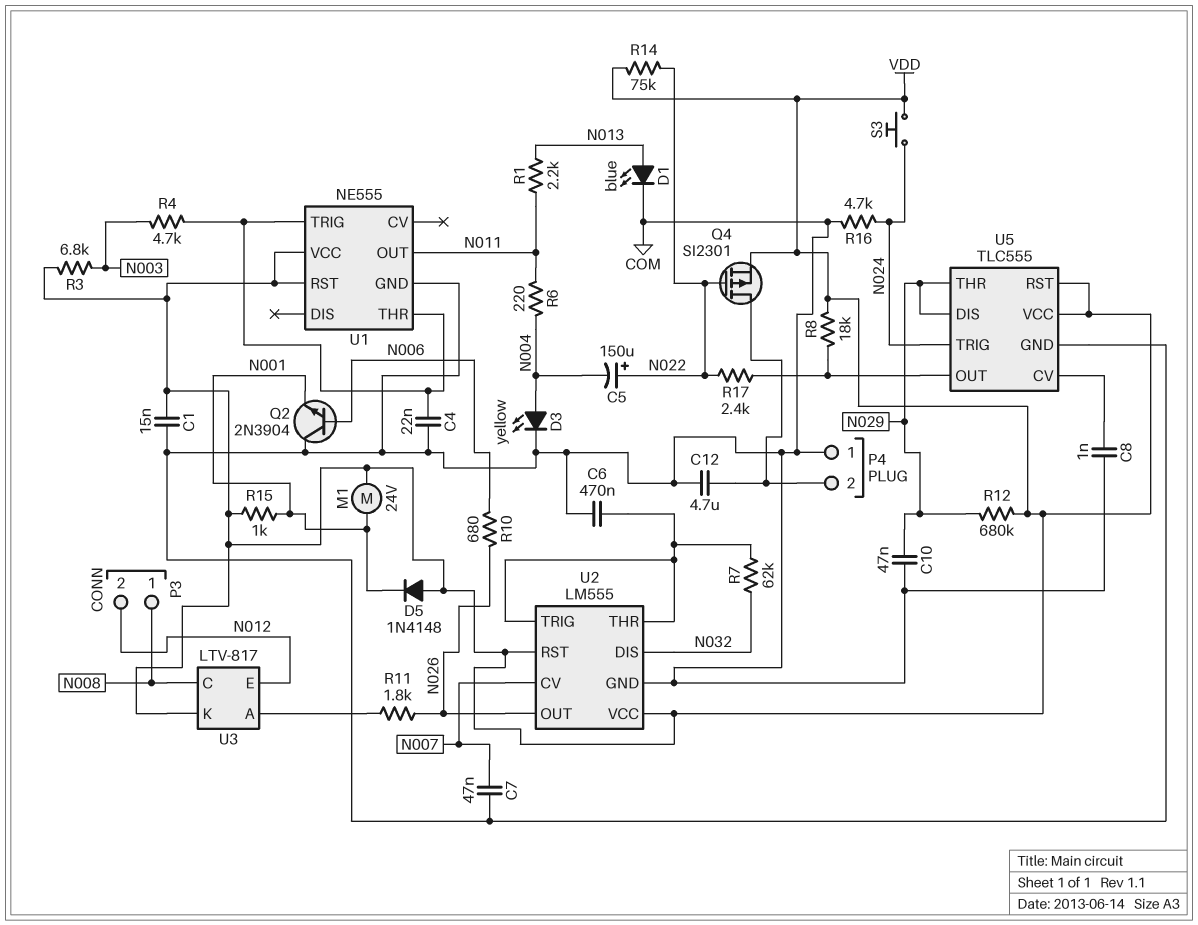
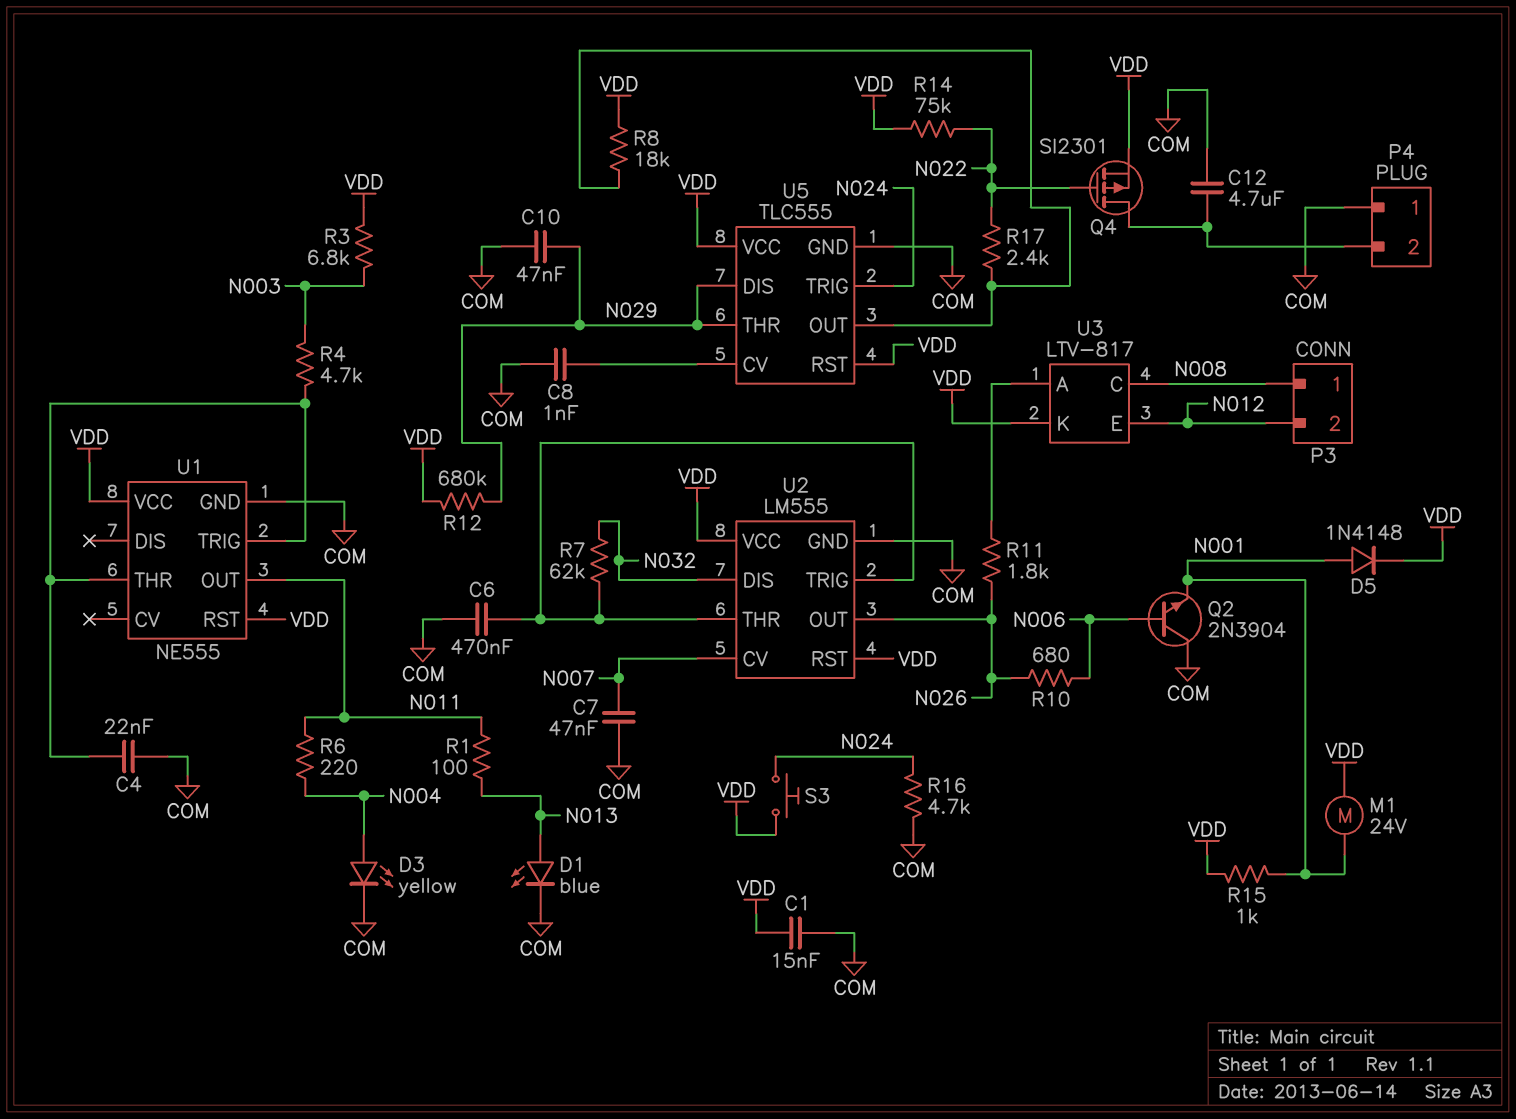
C5: 150uF (plus N022, minus N004) -> none
D5: diode 1N4148 (A VDD, K N001) -> diode 1N4148 (A N001, K VDD)
R1: 2.2k (N011, N013) -> 100 (N011, N013)

